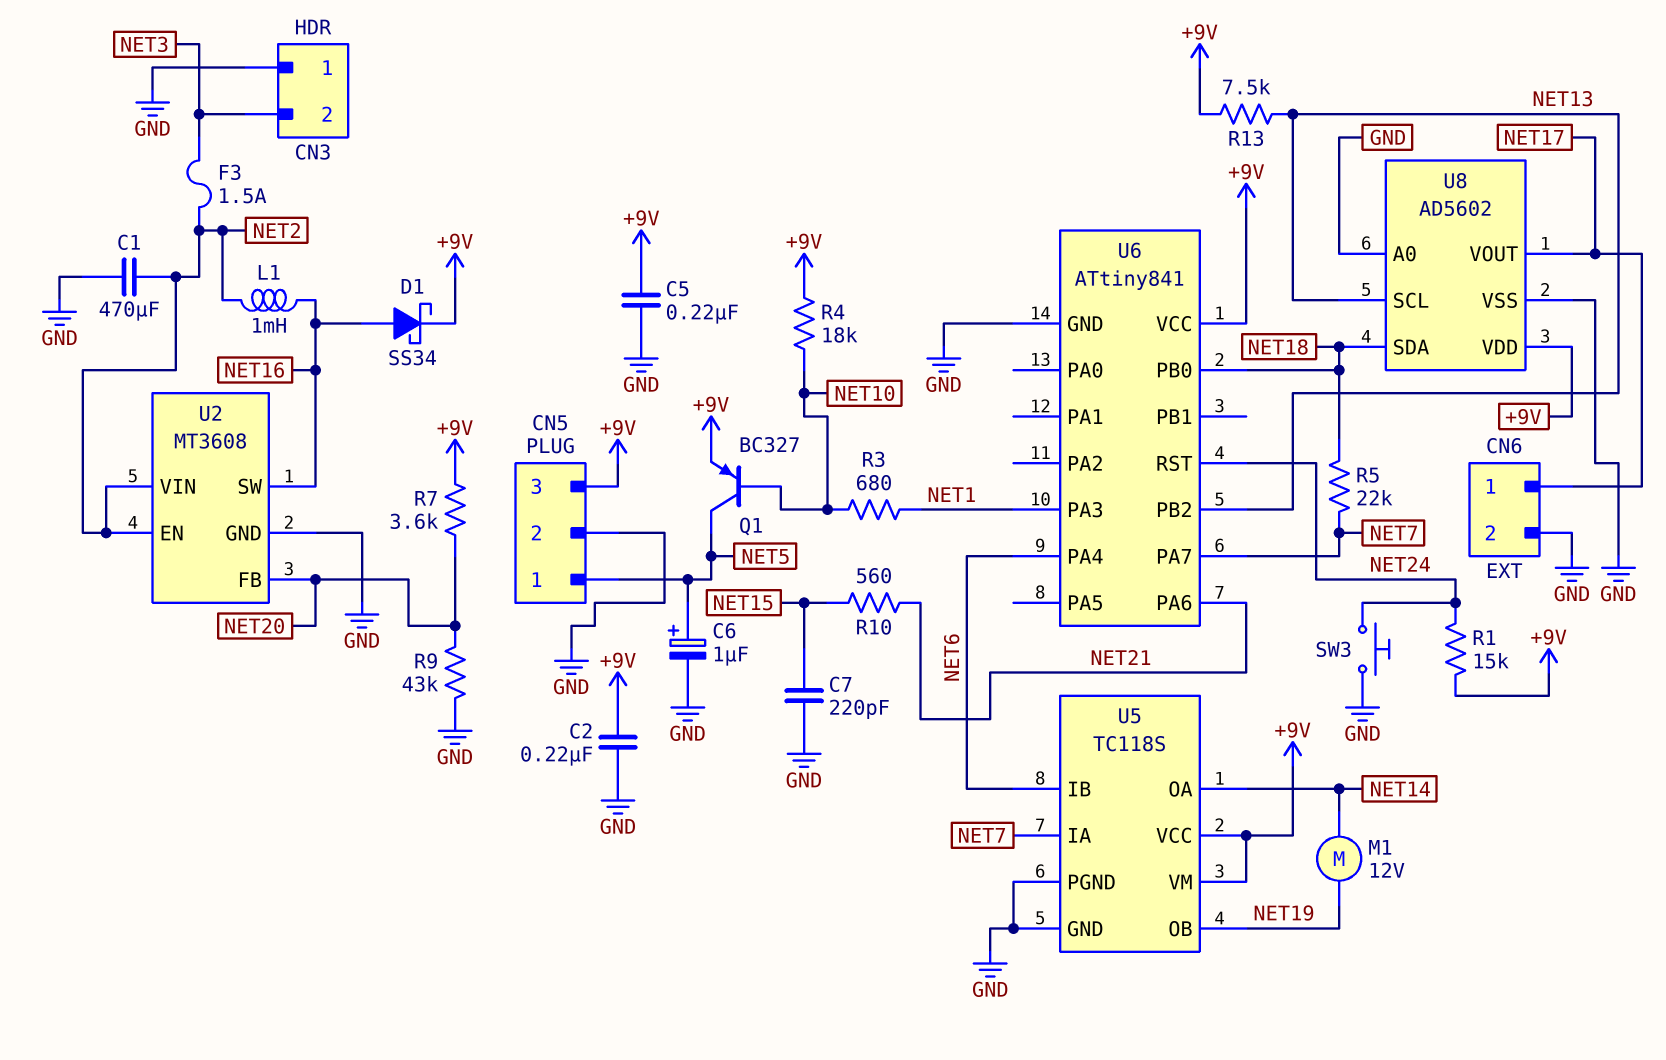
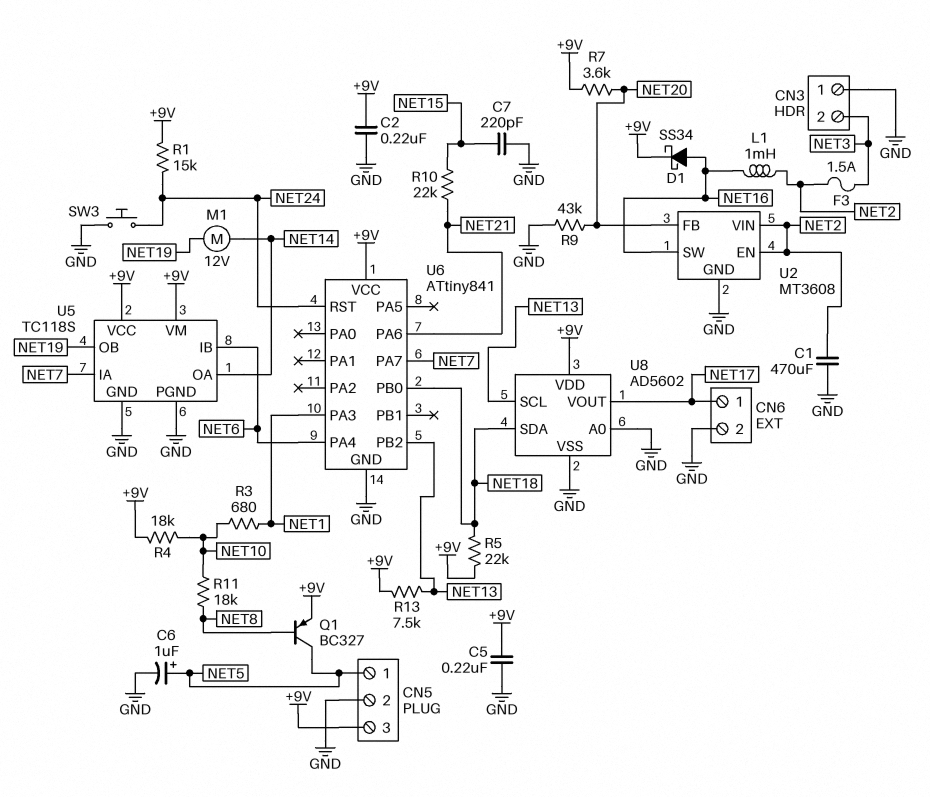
Q1: PNP BC327 (B NET10, C NET5, E +9V) -> PNP BC327 (B NET8, C NET5, E +9V)
R5: 22k (NET7, NET18) -> 22k (+9V, NET18)
R10: 560 (NET15, NET21) -> 22k (NET15, NET21)
R11: none -> 18k (NET8, NET10)

